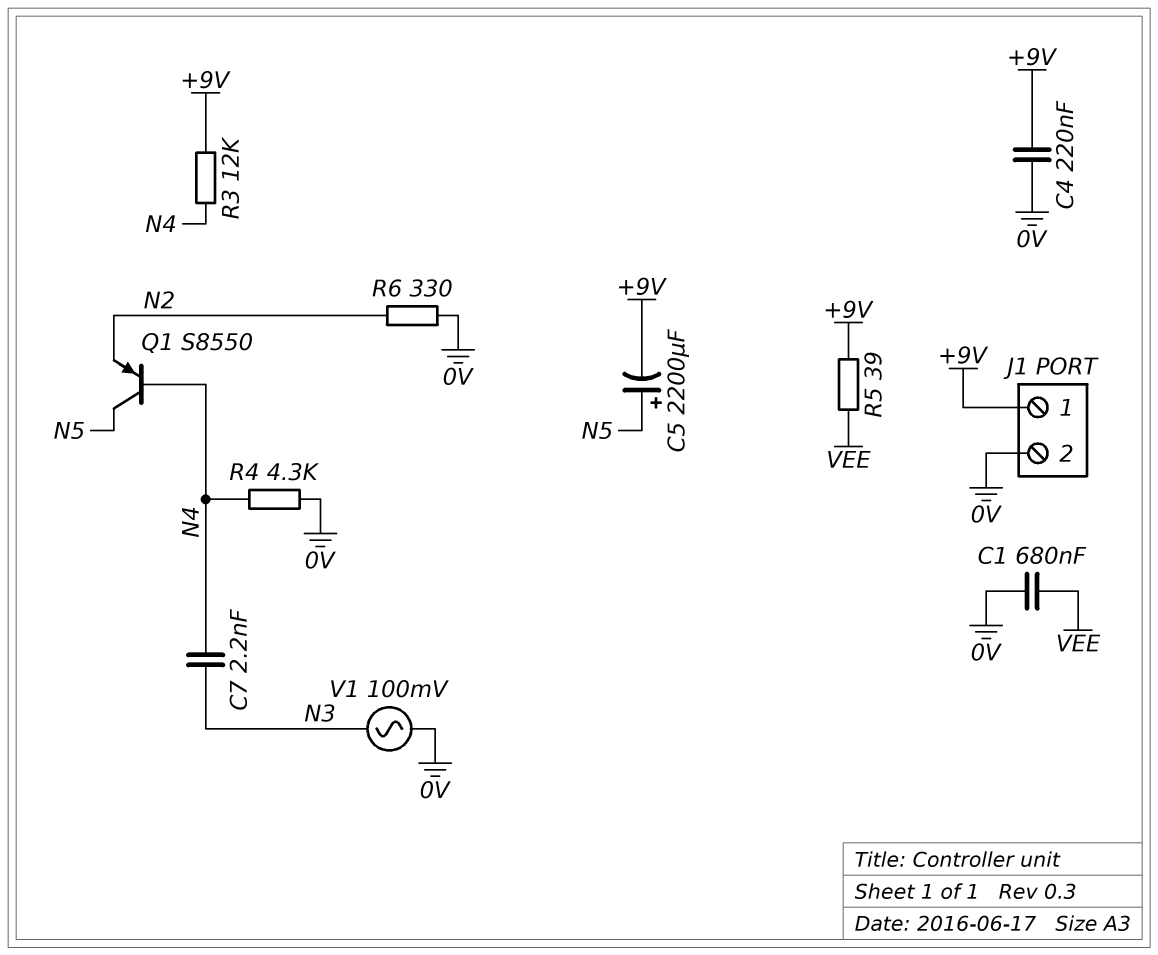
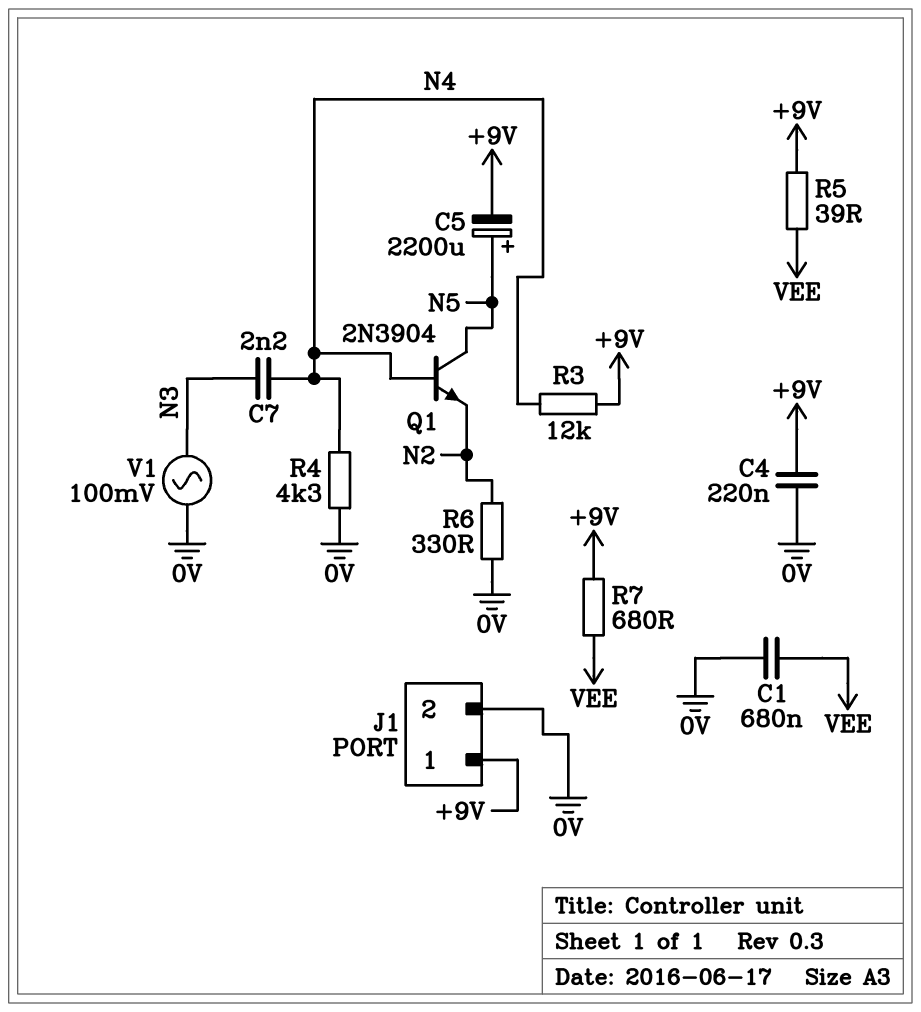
Q1: PNP S8550 (B N4, C N5, E N2) -> NPN 2N3904 (B N4, C N5, E N2)
R7: none -> 680 (+9V, VEE)

